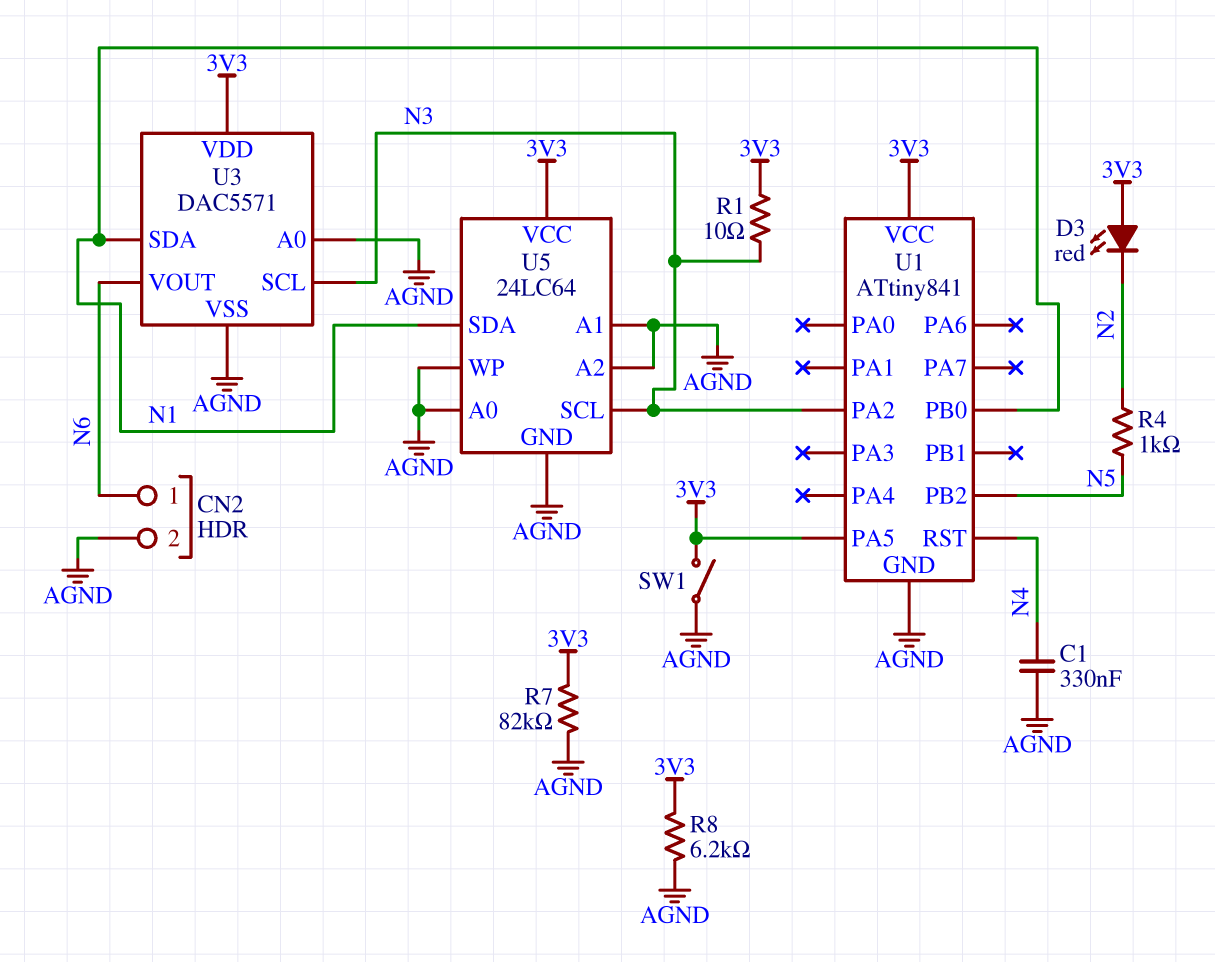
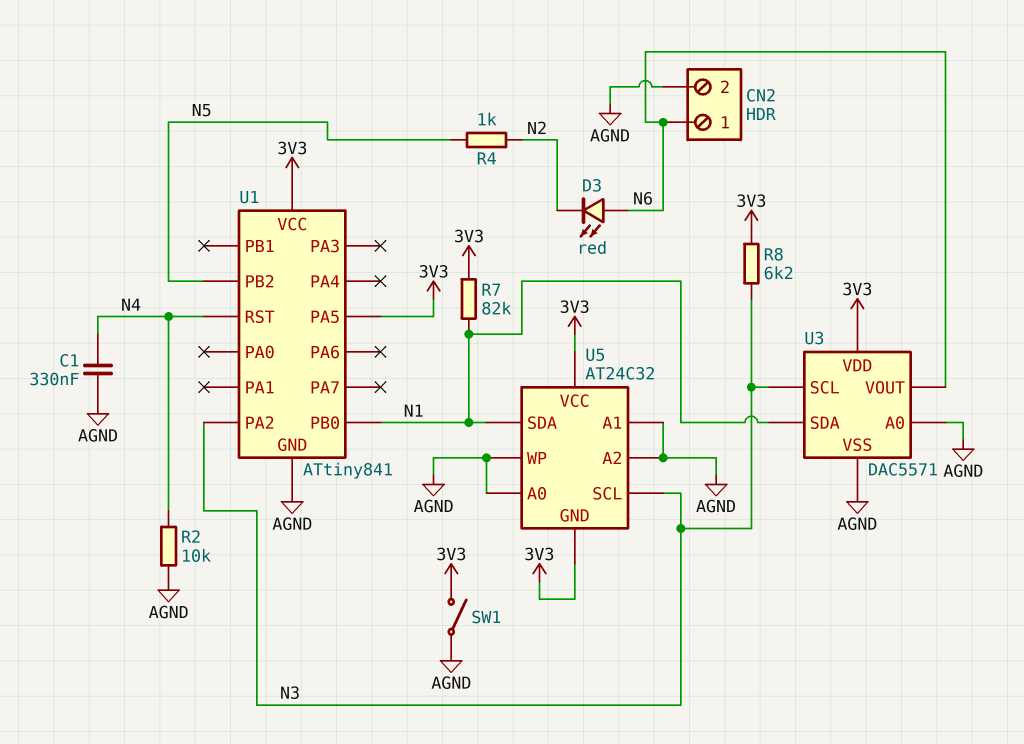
D3: LED red (A 3V3, K N2) -> LED red (A N6, K N2)
R1: 10 (3V3, N3) -> none
R2: none -> 10k (AGND, N4)
R7: 82k (3V3, AGND) -> 82k (3V3, N1)
R8: 6.2k (3V3, AGND) -> 6.2k (3V3, N3)
U5: 24LC64 -> AT24C32
U5 pin GND: AGND -> 3V3

